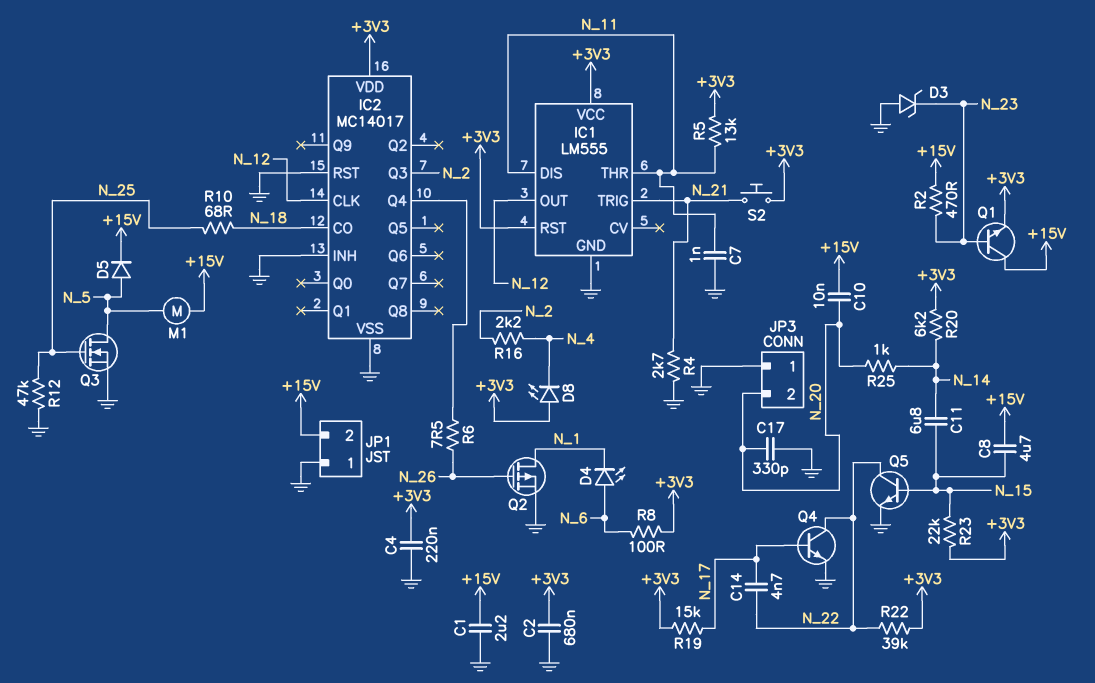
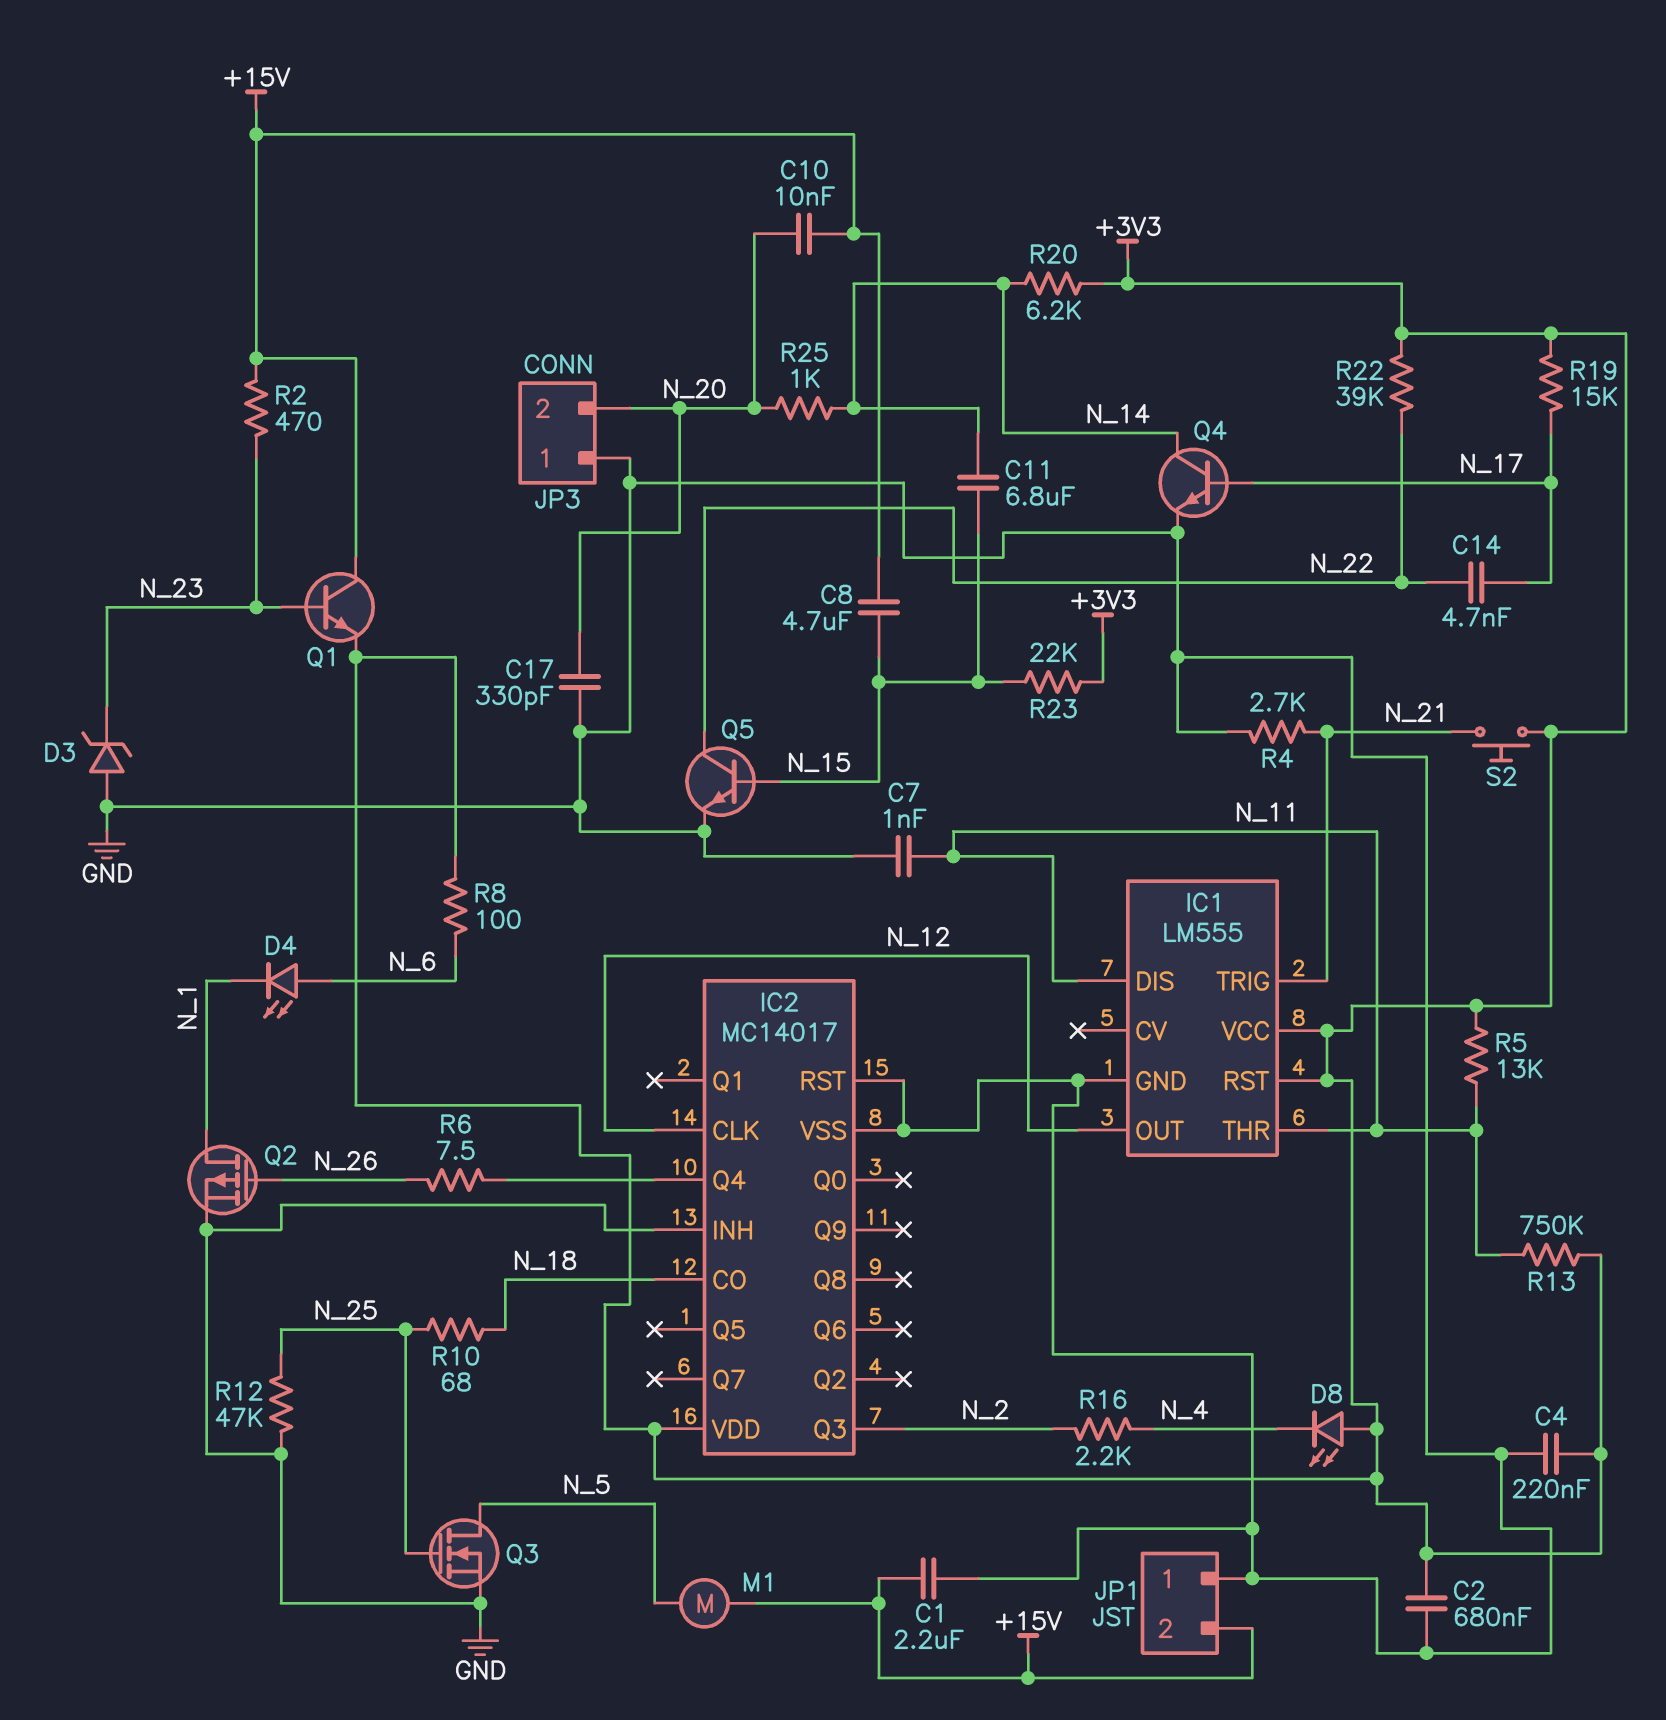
D5: diode (A N_5, K +15V) -> none
Q4: NPN (B N_17, C N_22, E GND) -> NPN (B N_17, C N_14, E GND)
R13: none -> 750k (+3V3, N_11)

